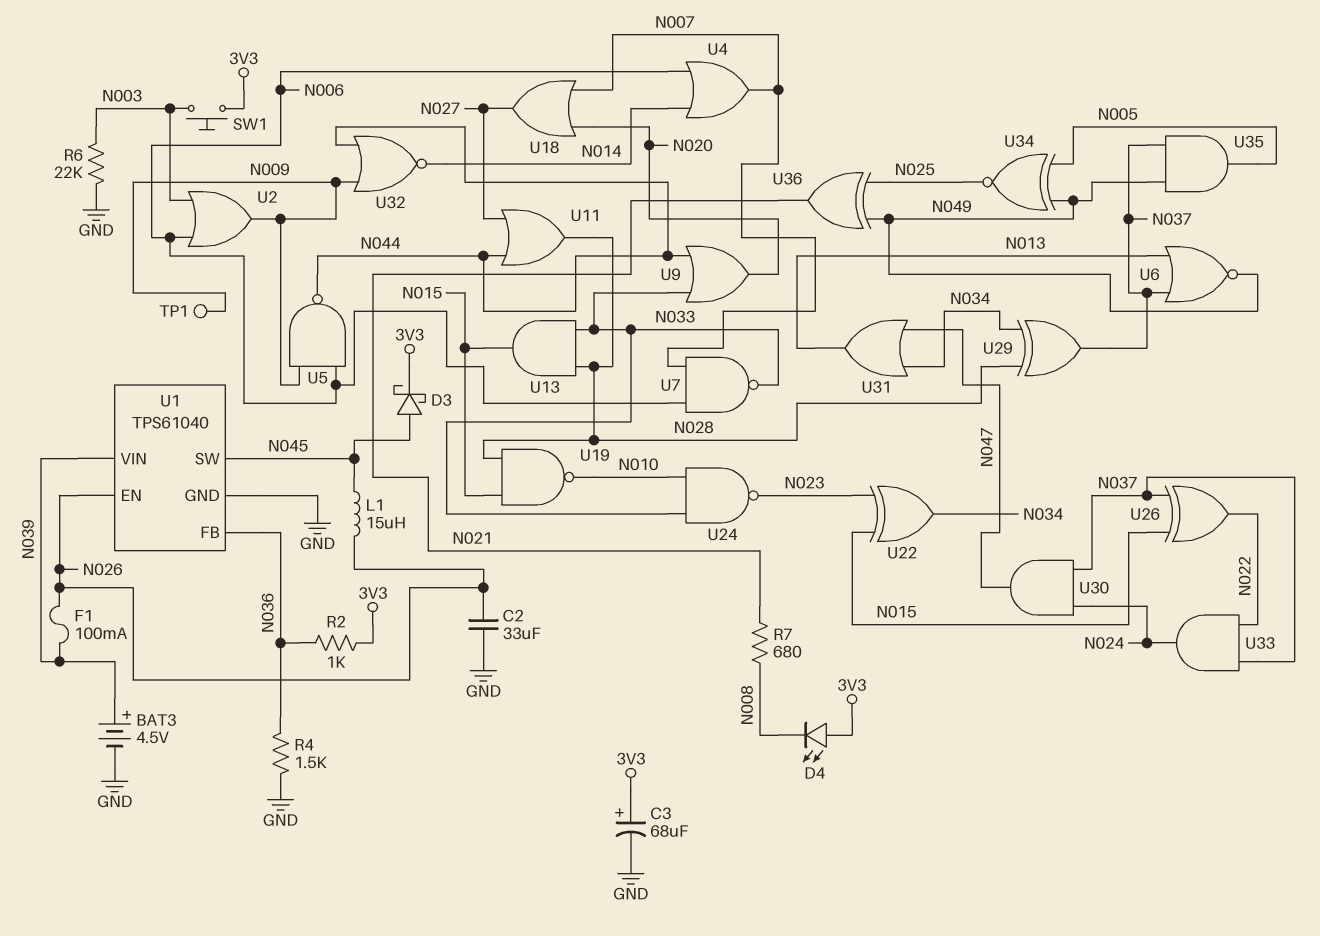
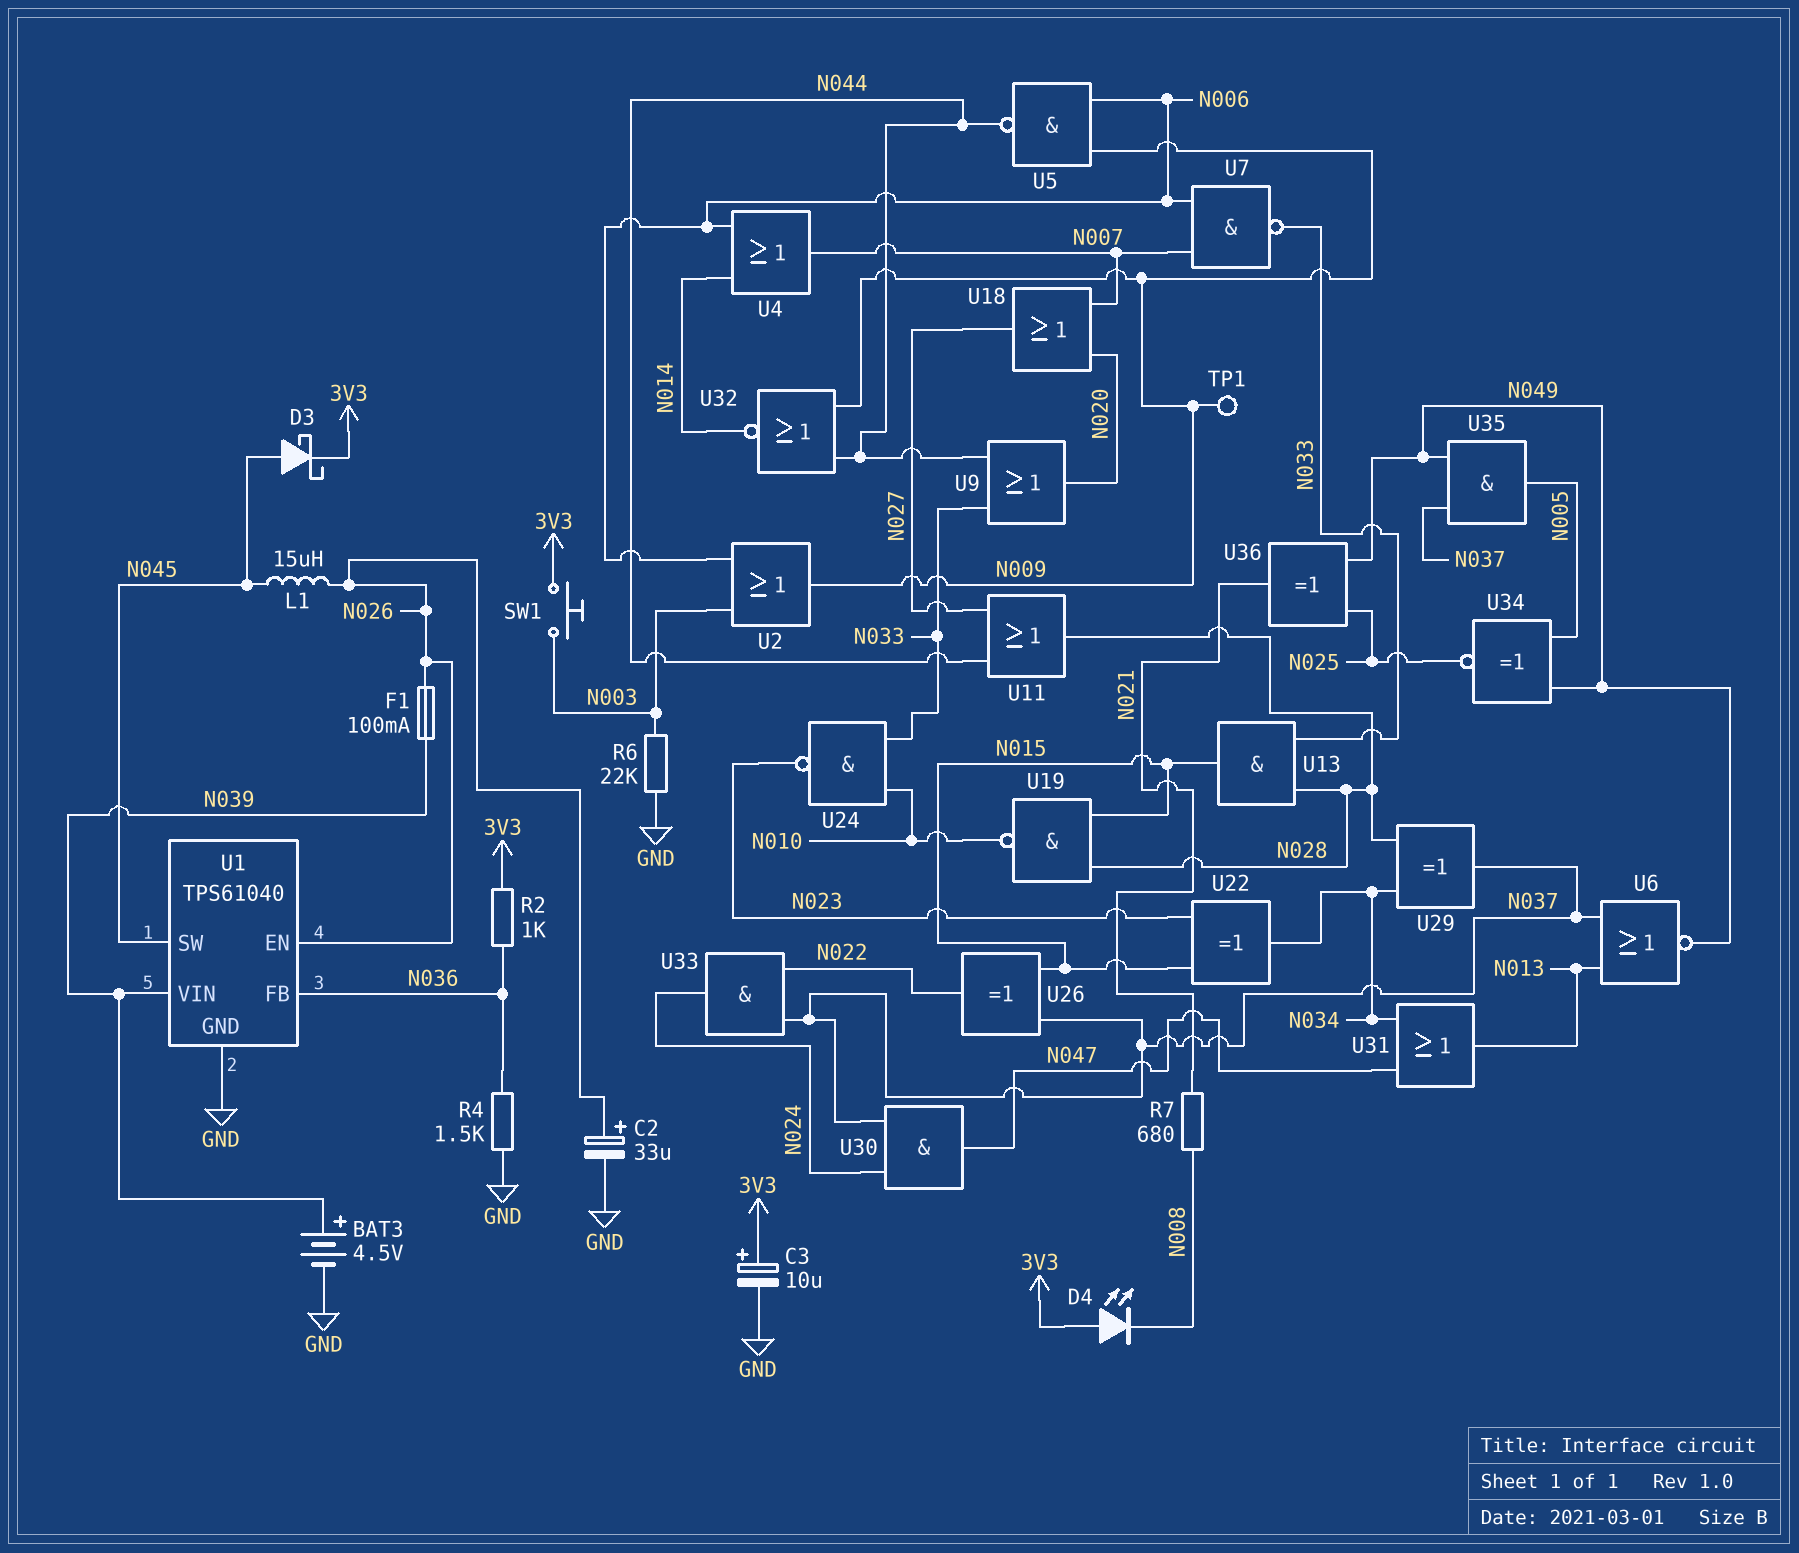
C2: 33uF (GND, N026) -> 33uF (plus N026, minus GND)
C3: 68uF (plus 3V3, minus GND) -> 10uF (plus 3V3, minus GND)

